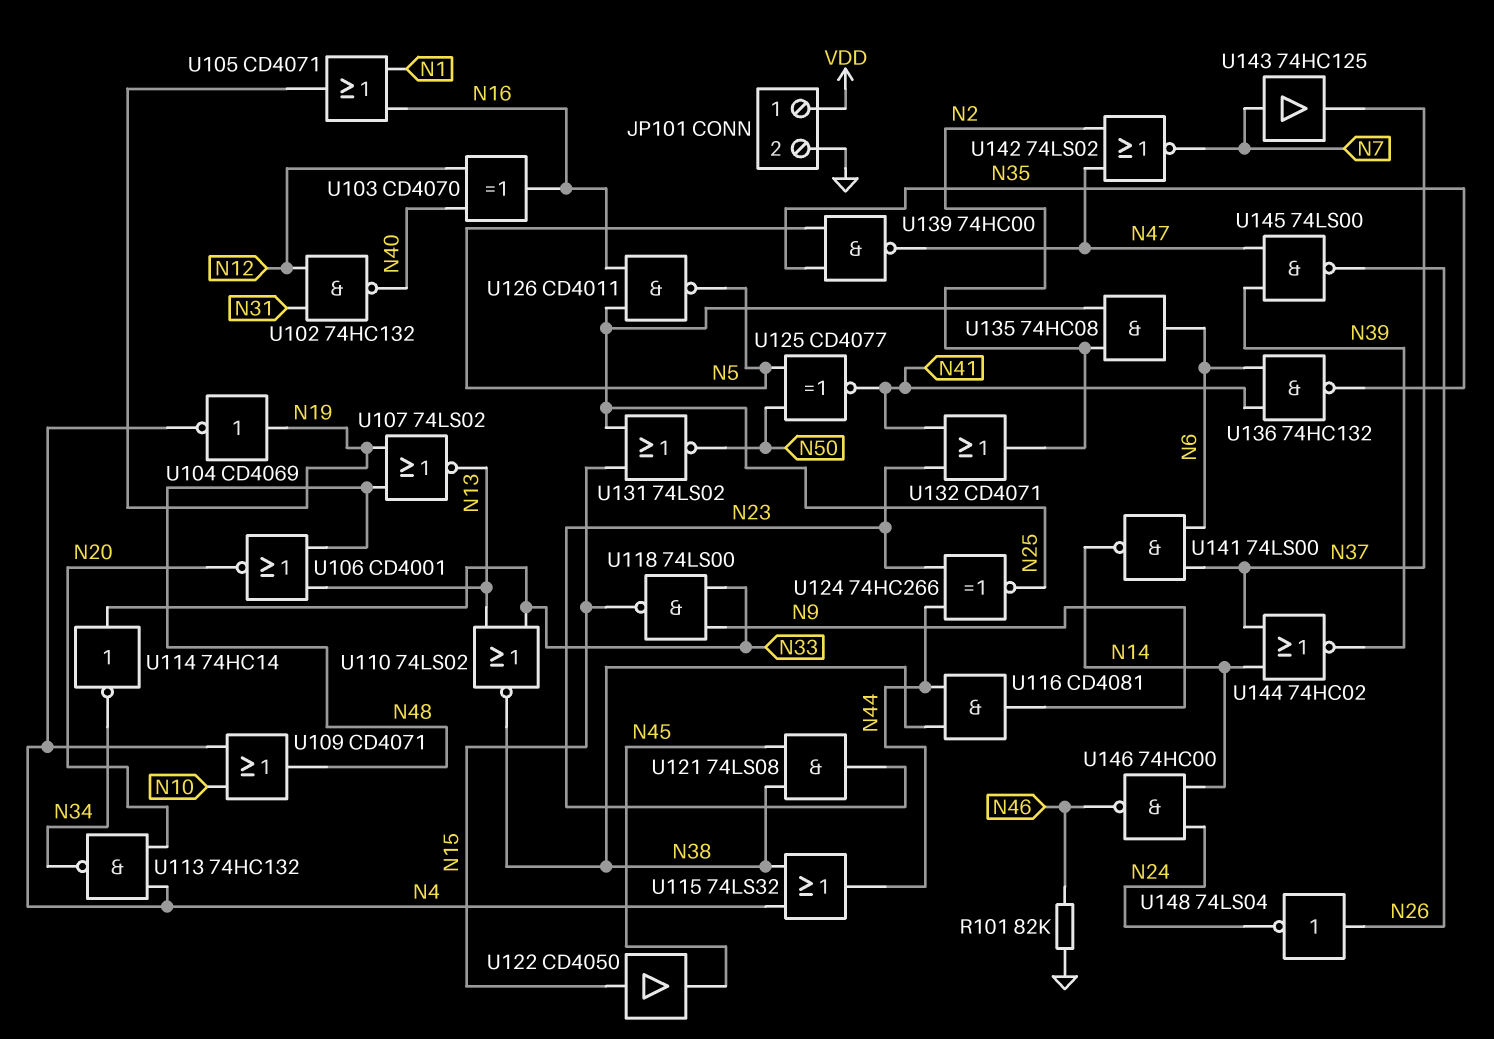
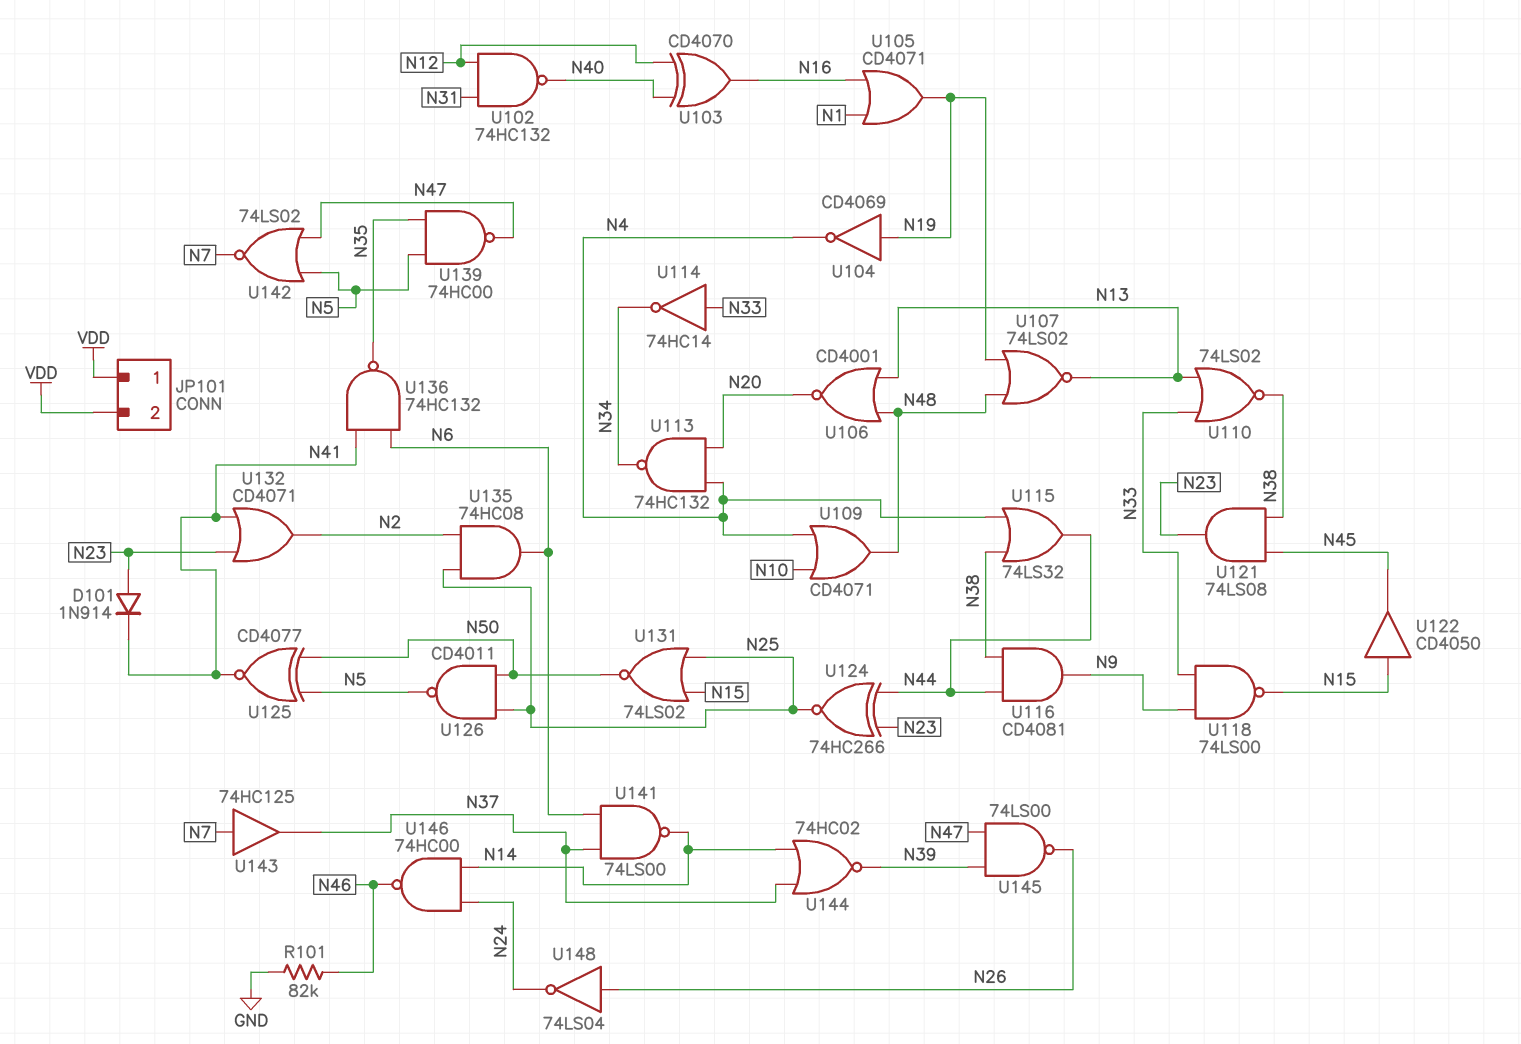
D101: none -> diode 1N914 (A N23, K N41)
JP101 pin 2: GND -> VDD
U126: NAND CD4011 (in N16, in N25, out N5) -> NAND CD4011 (in N25, in N50, out N5)
U142: NOR 74LS02 (in N2, in N47, out N7) -> NOR 74LS02 (in N5, in N47, out N7)

